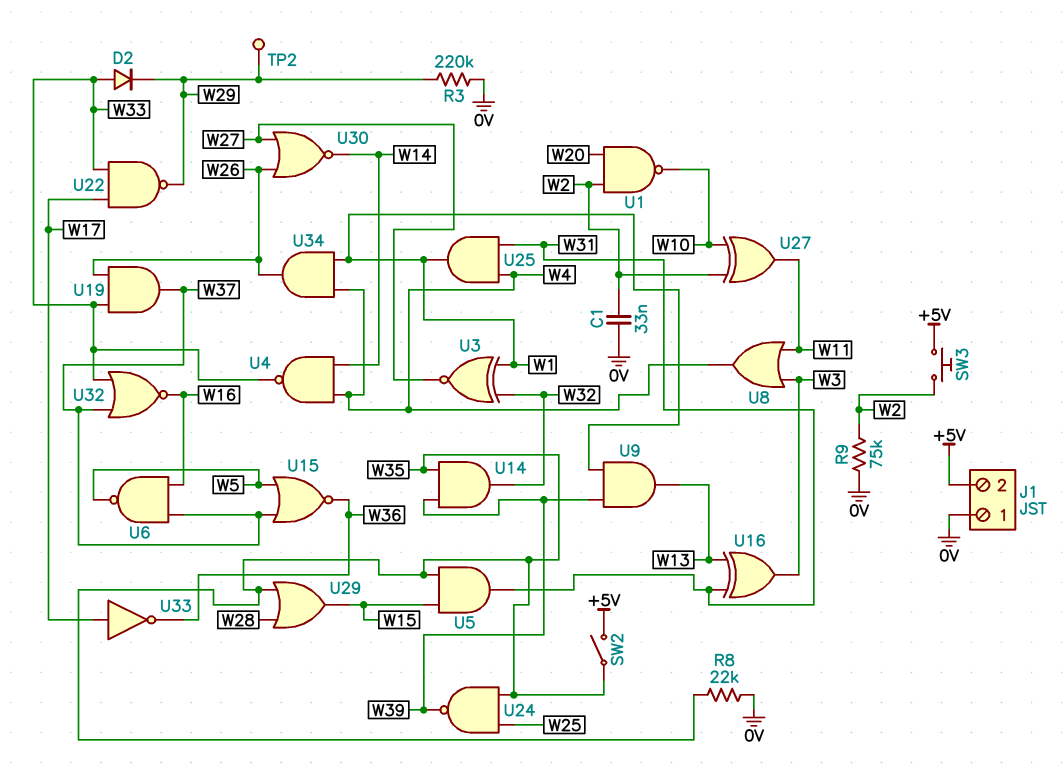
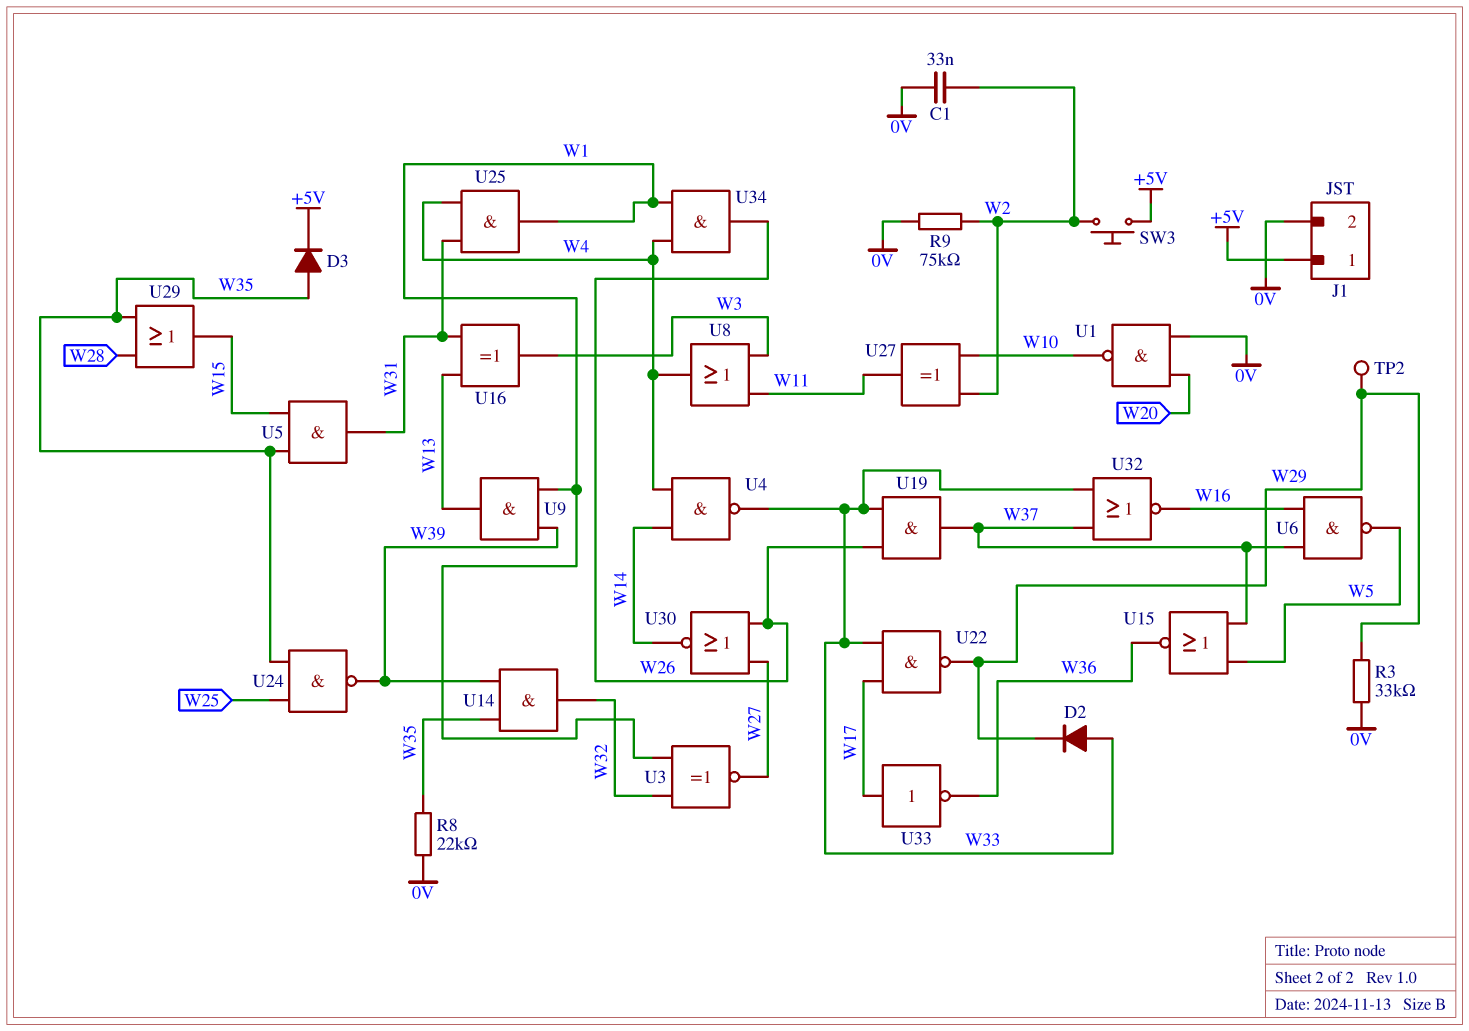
D3: none -> diode (A W35, K +5V)
J1 pin 1: 0V -> +5V
J1 pin 2: +5V -> 0V
R3: 220k (0V, W29) -> 33k (0V, W29)
SW2: switch (+5V, W35) -> none
U1: NAND (in W2, in W20, out W10) -> NAND (in 0V, in W20, out W10)

